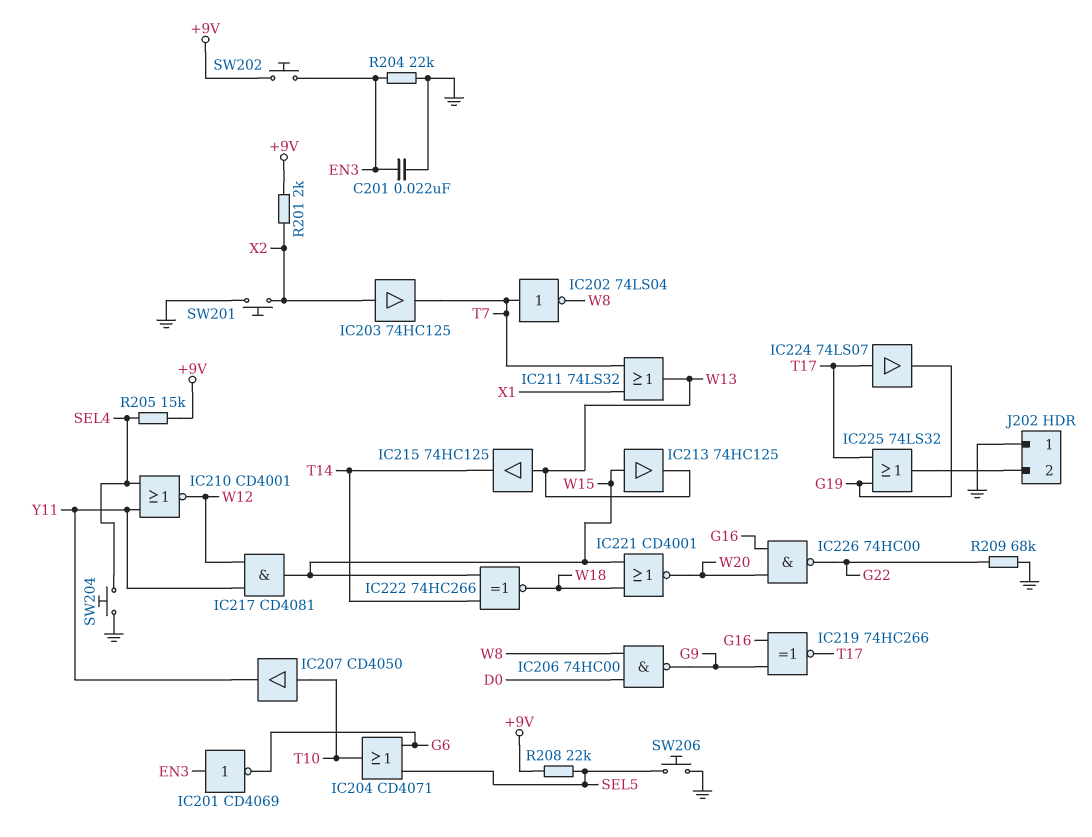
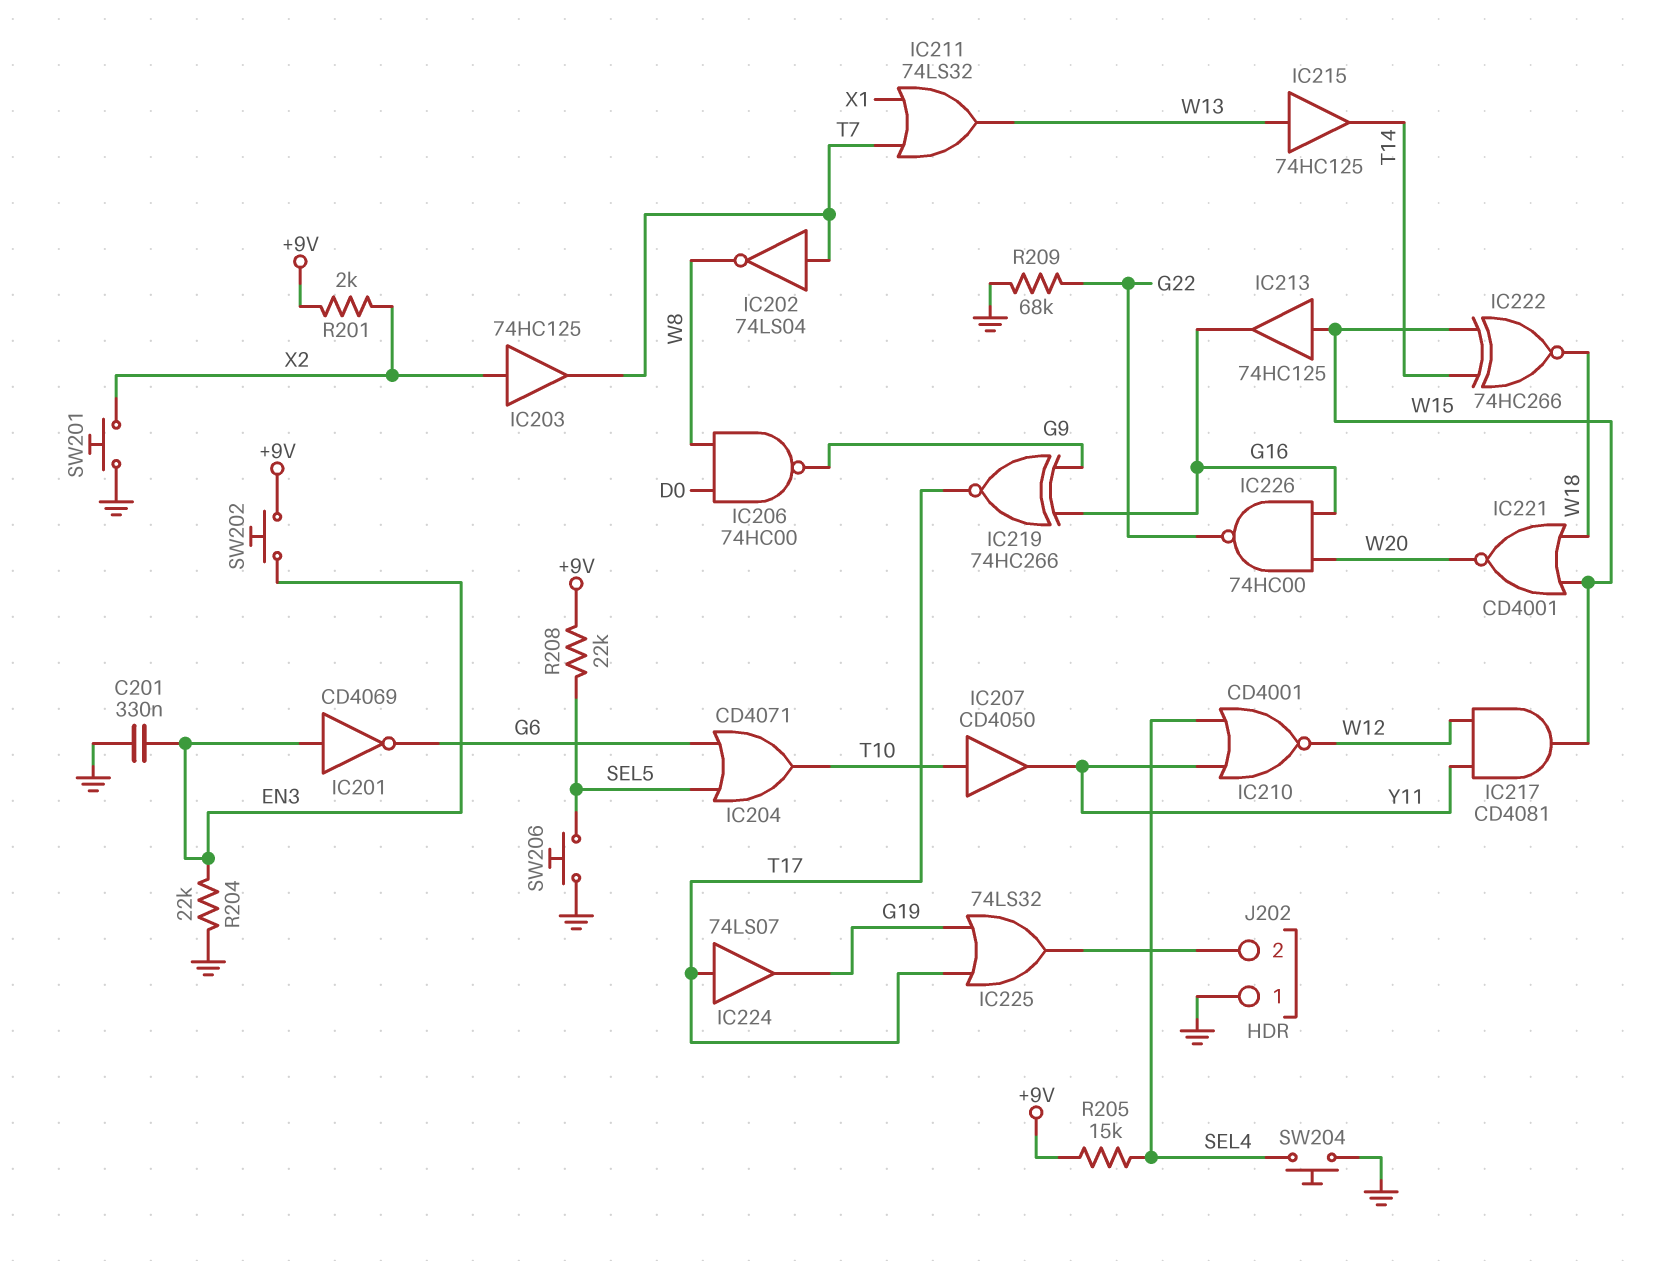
C201: 22nF (EN3, GND) -> 330nF (EN3, GND)
IC213: buffer 74HC125 (in W15, out W13) -> buffer 74HC125 (in W15, out G16)

